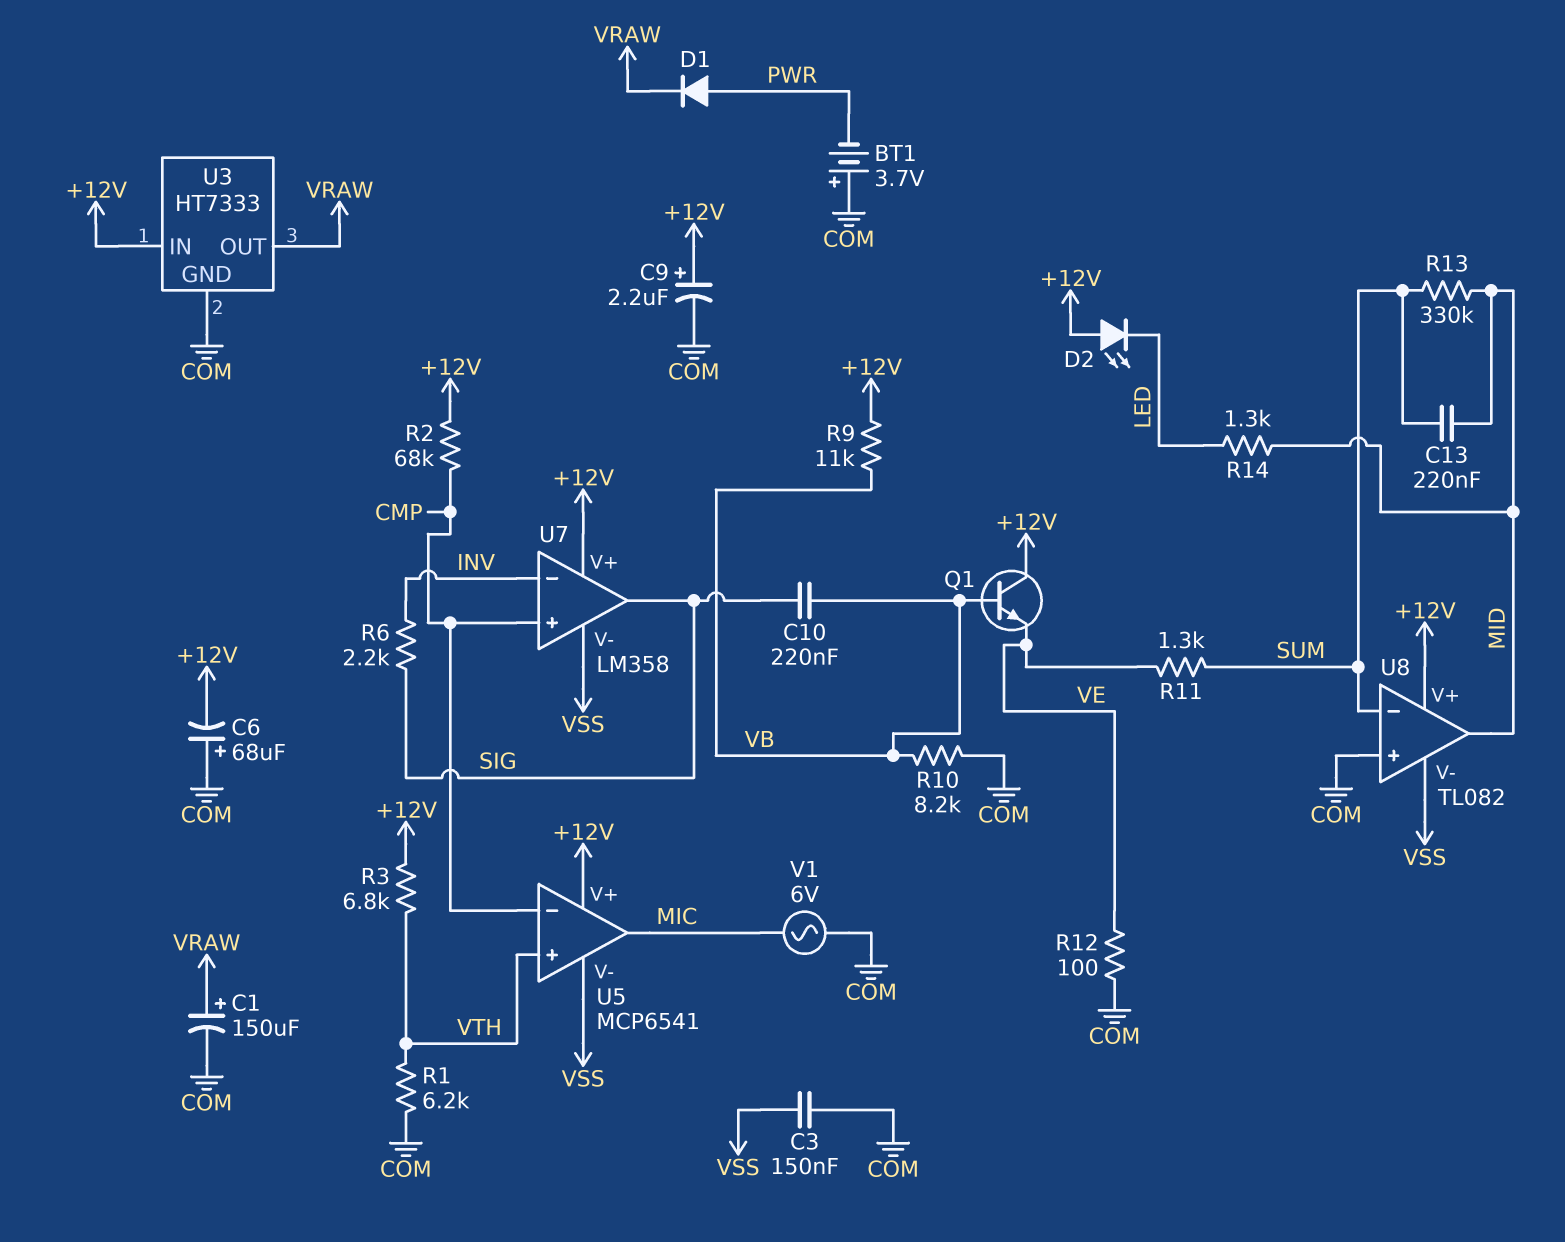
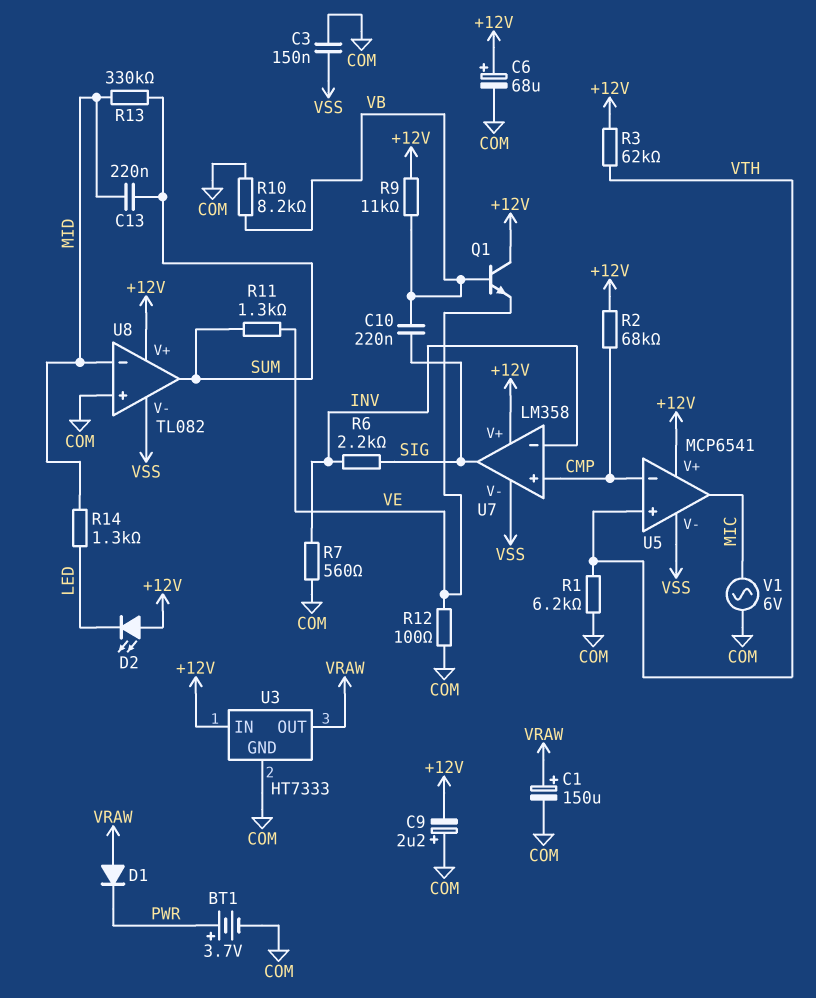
BT1: 3.7V (plus COM, minus PWR) -> 3.7V (plus PWR, minus COM)
C6: 68uF (plus COM, minus +12V) -> 68uF (plus +12V, minus COM)
C9: 2.2uF (plus +12V, minus COM) -> 2.2uF (plus COM, minus +12V)
D1: diode (A PWR, K VRAW) -> diode (A VRAW, K PWR)
R3: 6.8k (+12V, VTH) -> 62k (+12V, VTH)
R7: none -> 560 (COM, INV)
U8 pin in-: SUM -> MID
U8 pin out: MID -> SUM

